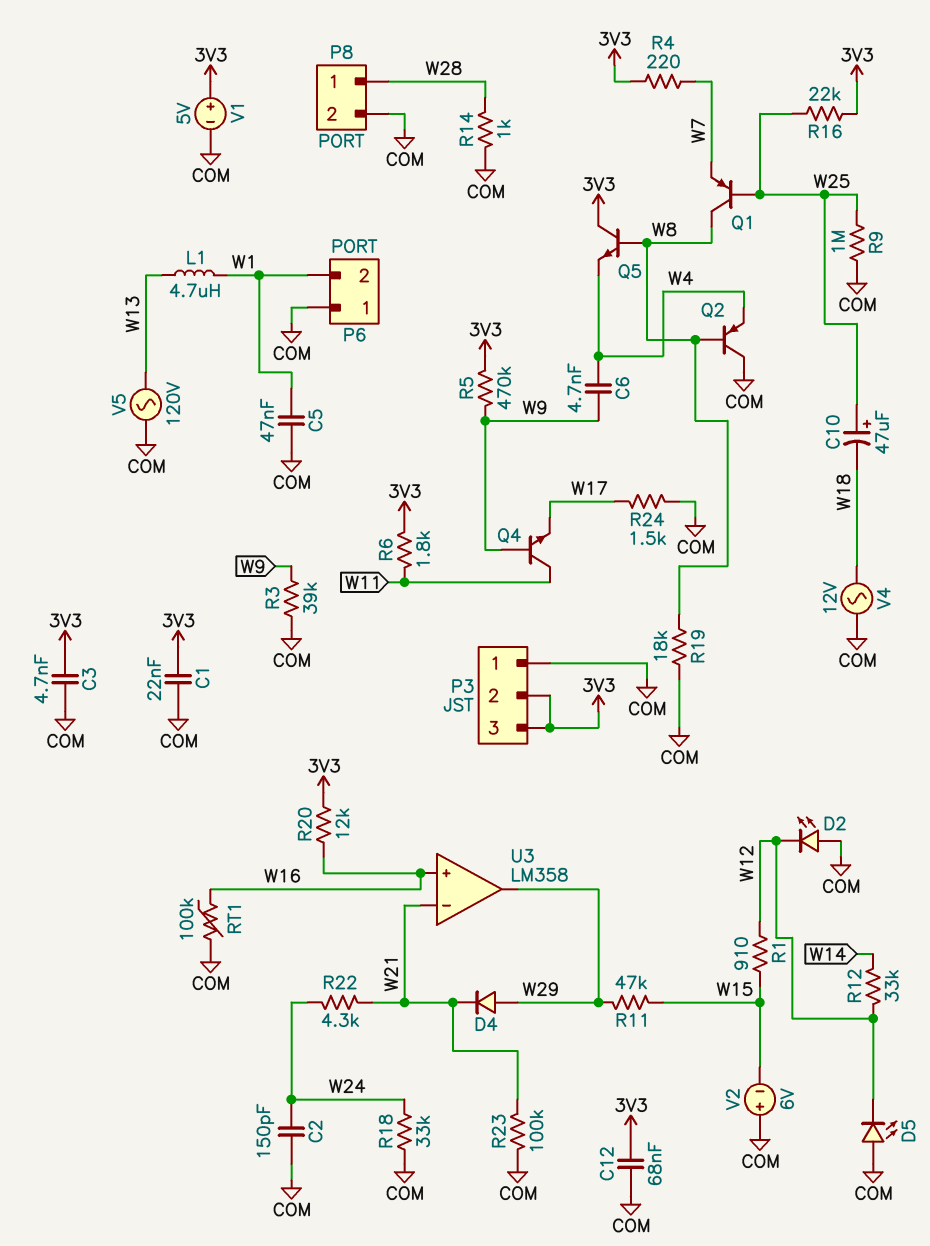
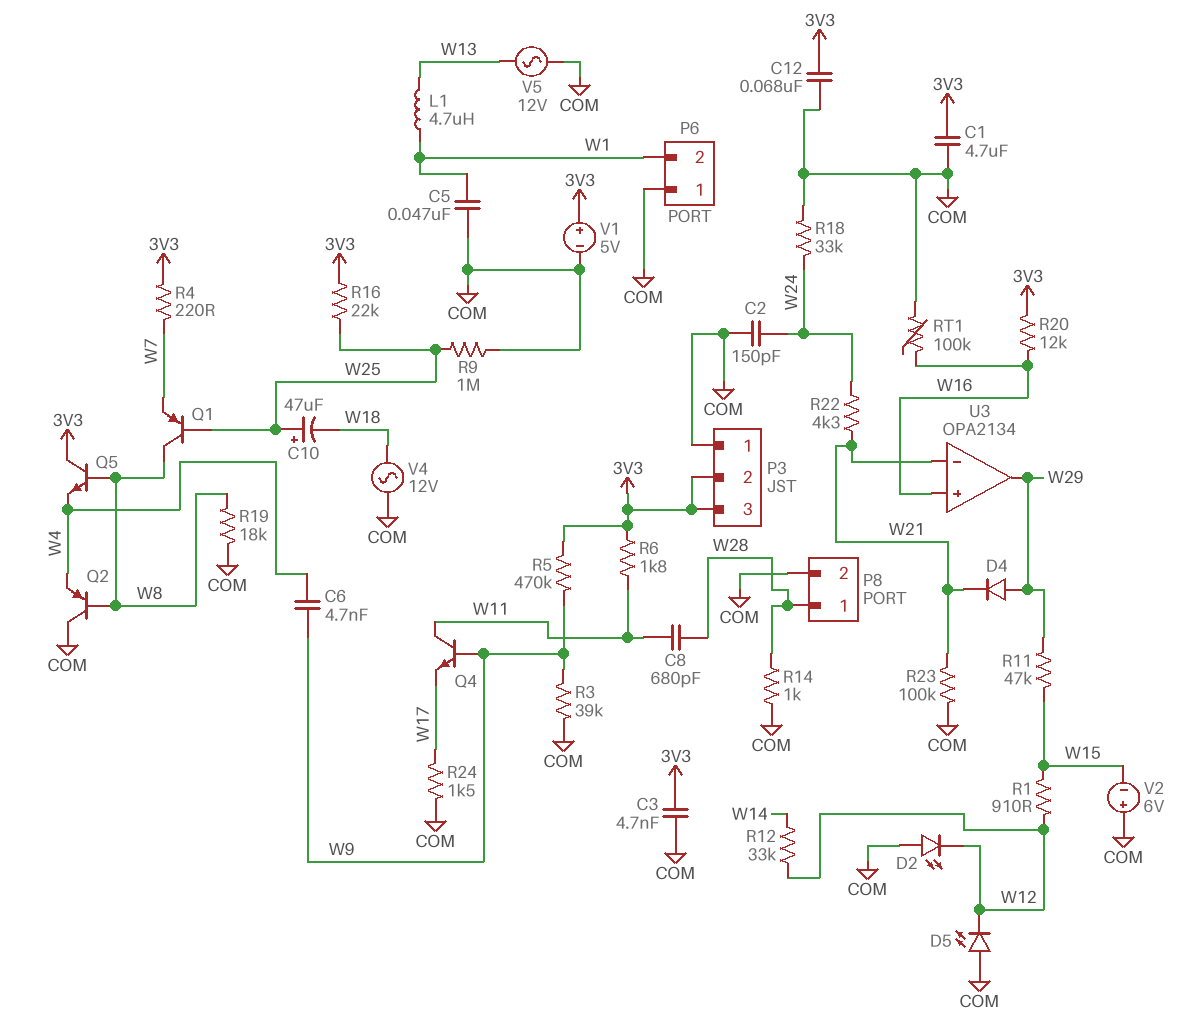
C1: 22nF (3V3, COM) -> 4.7uF (3V3, COM)
C8: none -> 680pF (W11, W28)
U3: LM358 -> OPA2134
V5: AC 120V (COM, W13) -> AC 12V (COM, W13)

